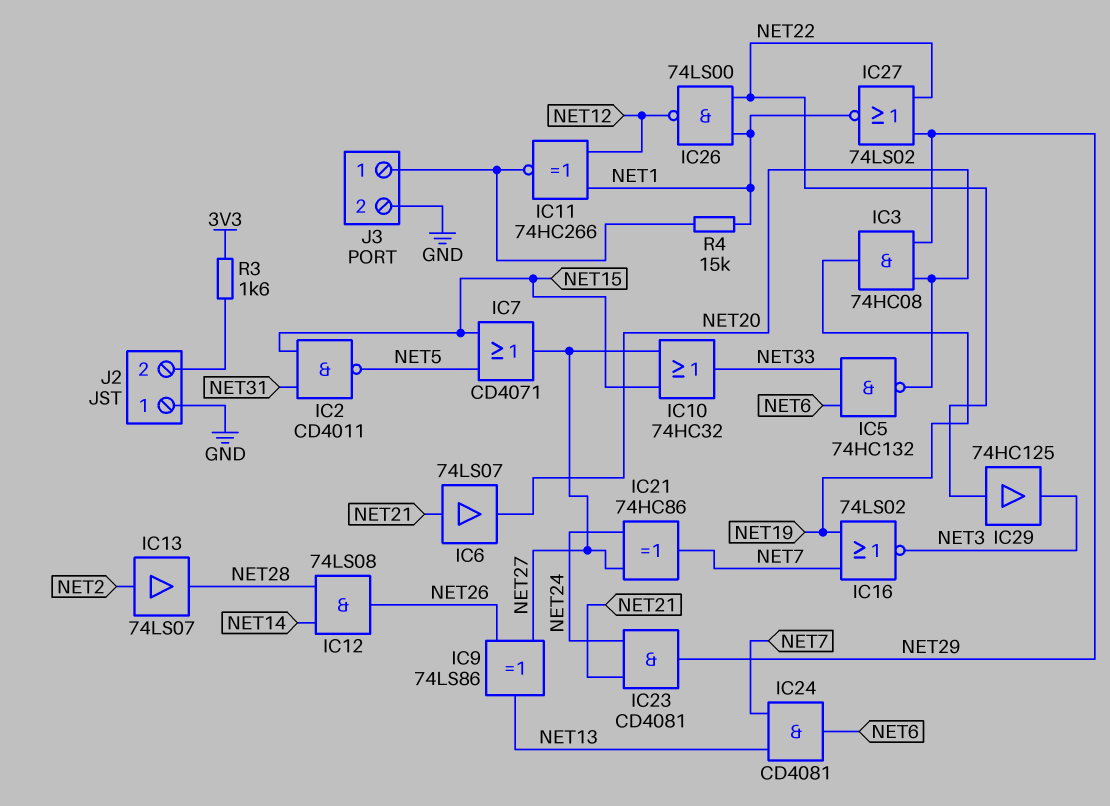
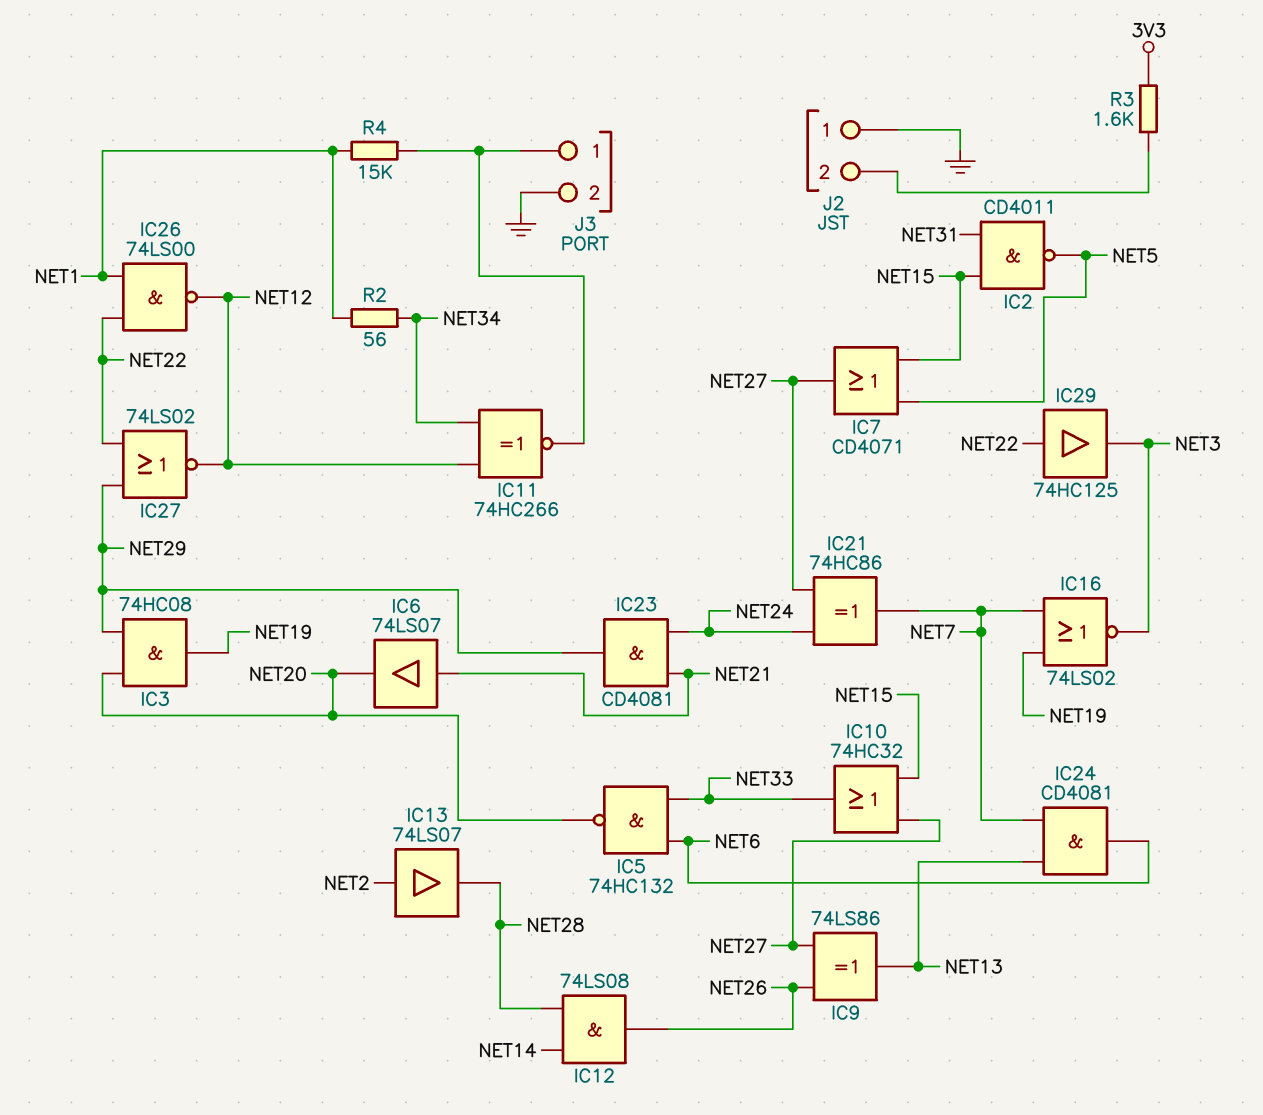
IC11: XNOR 74HC266 (in NET1, in NET12, out J3/1) -> XNOR 74HC266 (in NET12, in NET34, out J3/1)
IC27: NOR 74LS02 (in NET22, in NET29, out NET1) -> NOR 74LS02 (in NET22, in NET29, out NET12)
R2: none -> 56 (NET1, NET34)

